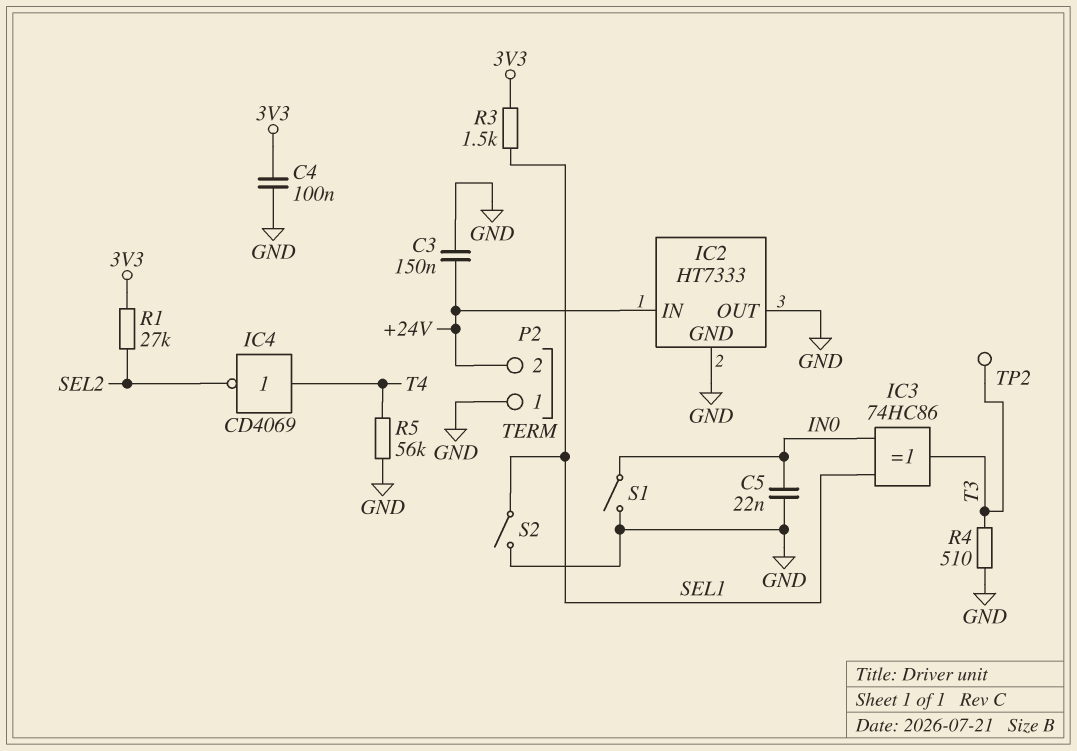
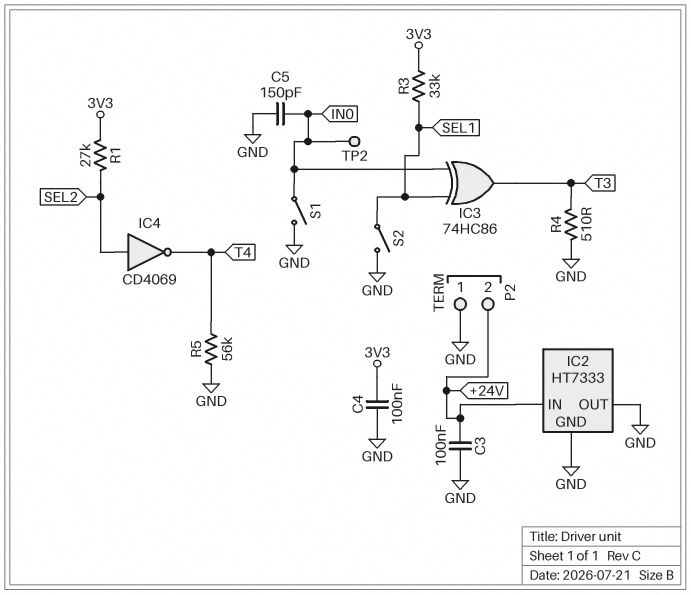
C3: 150nF (+24V, GND) -> 100nF (+24V, GND)
C5: 22nF (GND, IN0) -> 150pF (GND, IN0)
IC4: NOT CD4069 (in T4, out SEL2) -> NOT CD4069 (in SEL2, out T4)
R3: 1.5k (3V3, SEL1) -> 33k (3V3, SEL1)
TP2: test point (T3) -> test point (IN0)

